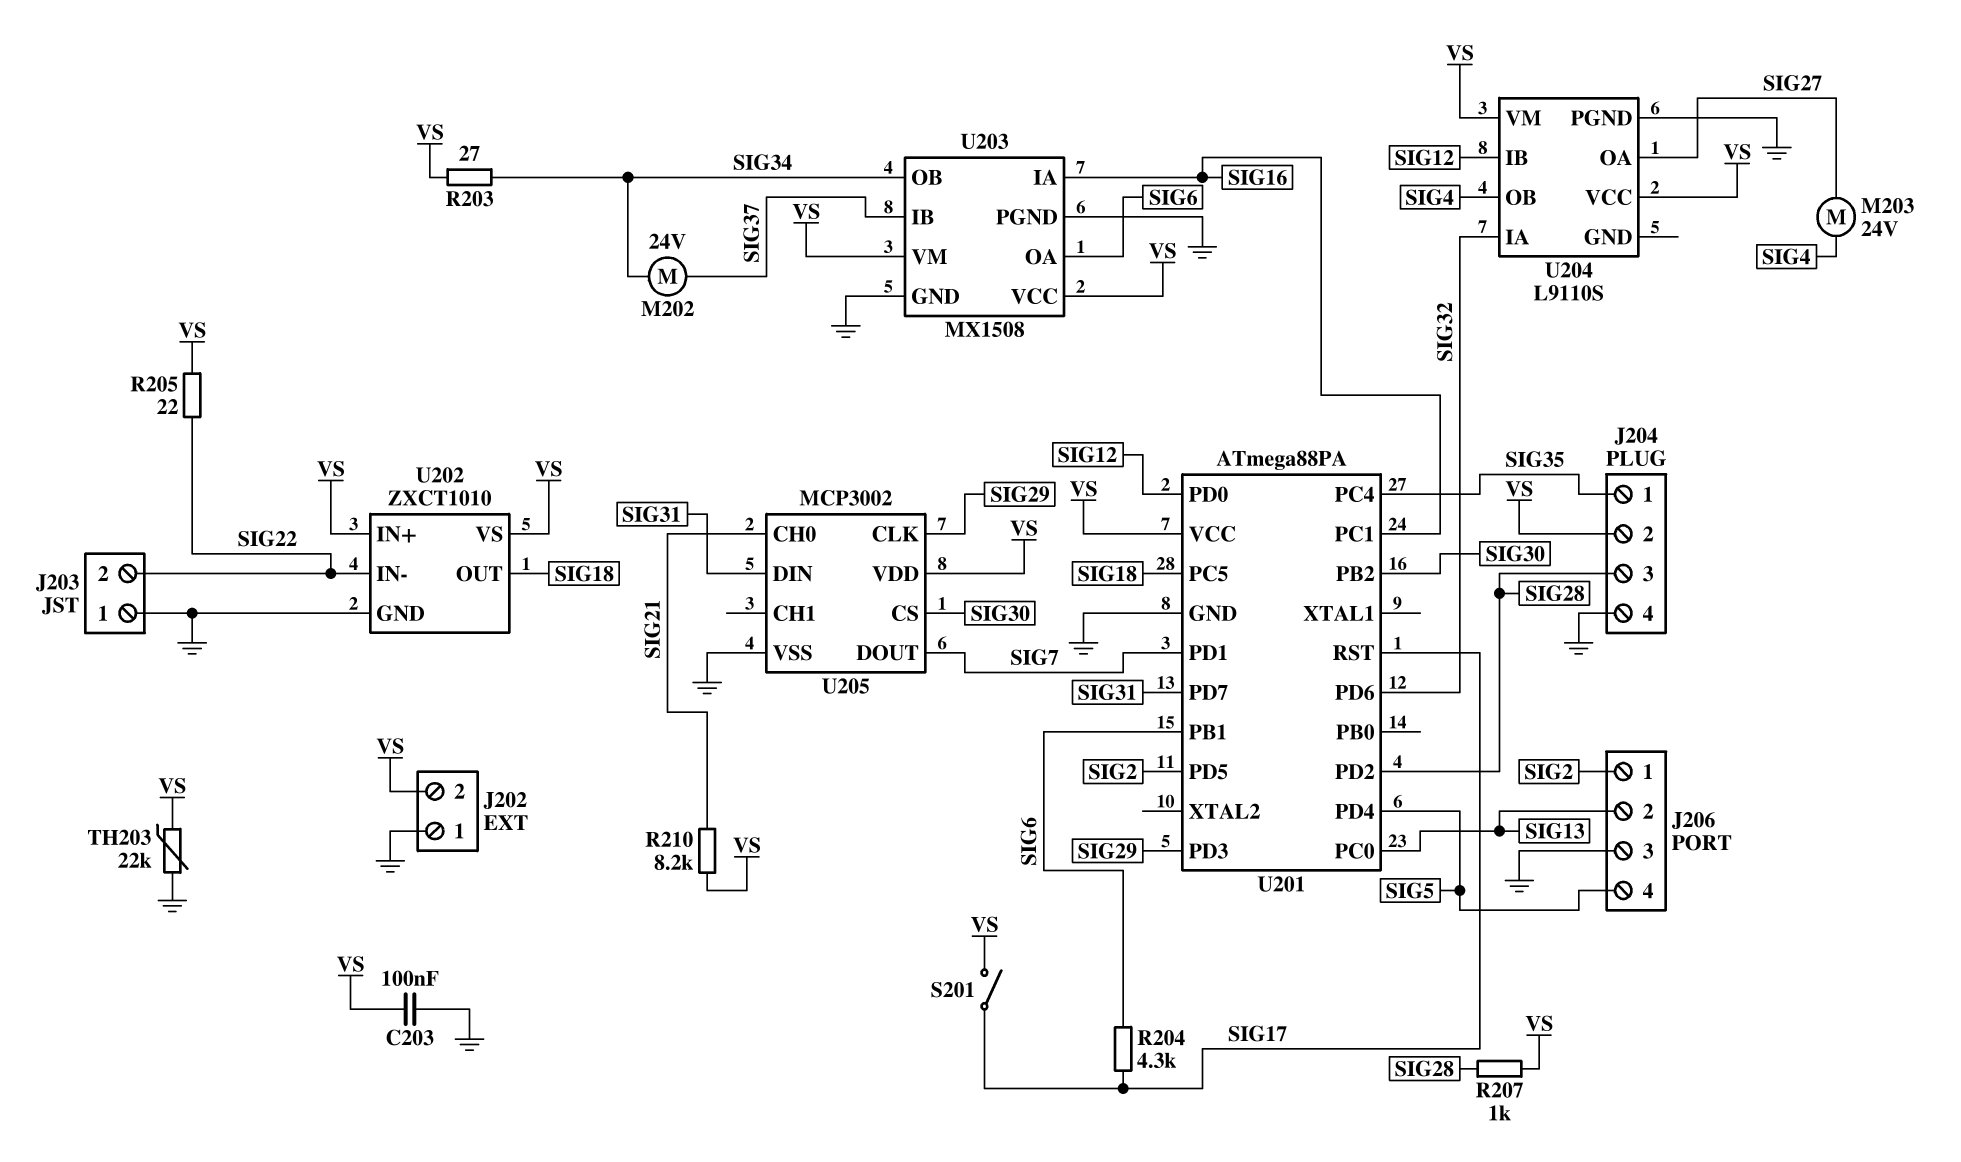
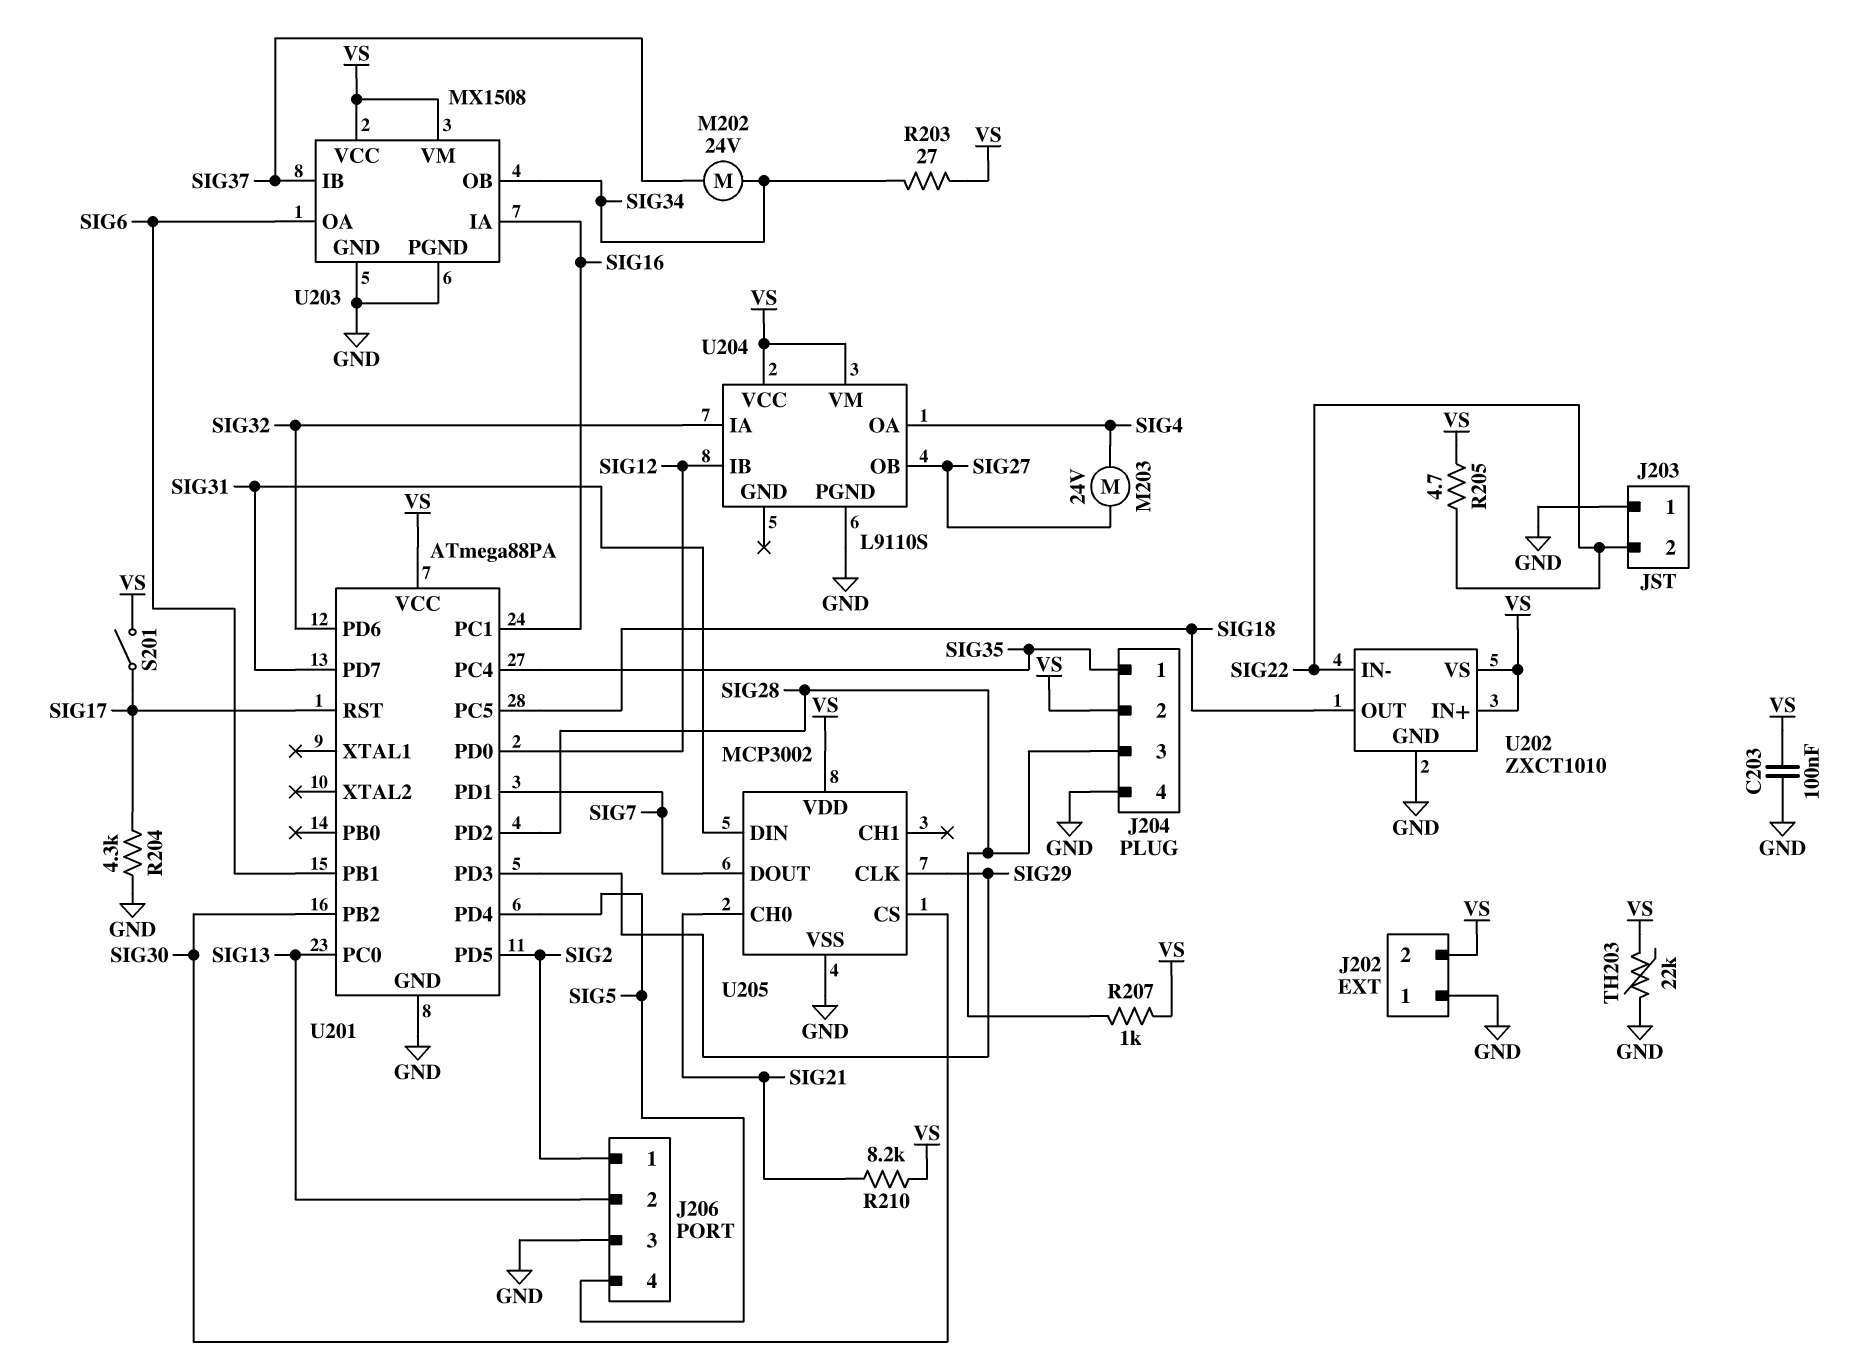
R204: 4.3k (SIG6, SIG17) -> 4.3k (GND, SIG17)
R205: 22 (SIG22, VS) -> 4.7 (SIG22, VS)
U204 pin OA: SIG27 -> SIG4
U204 pin OB: SIG4 -> SIG27

